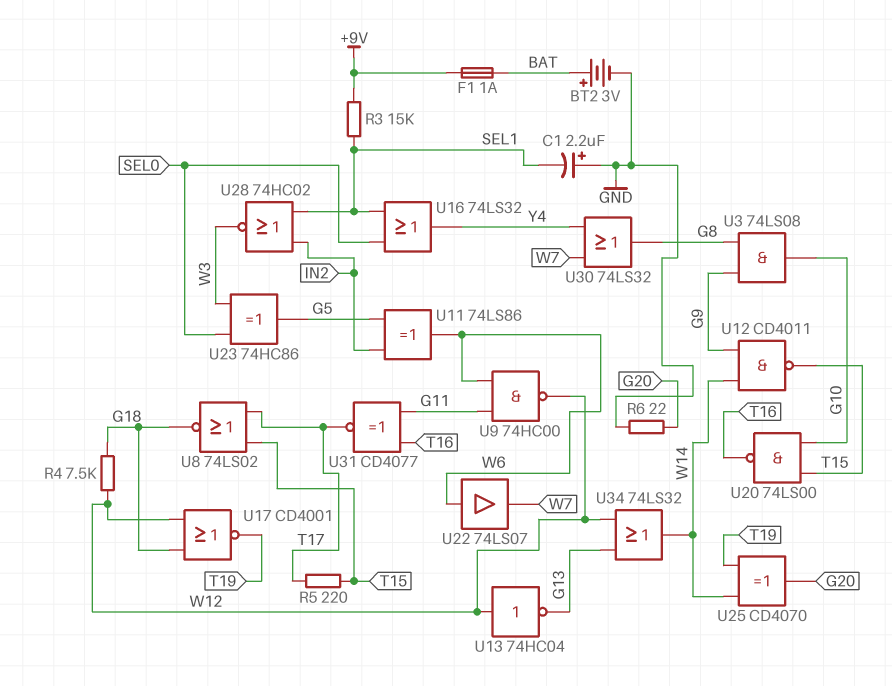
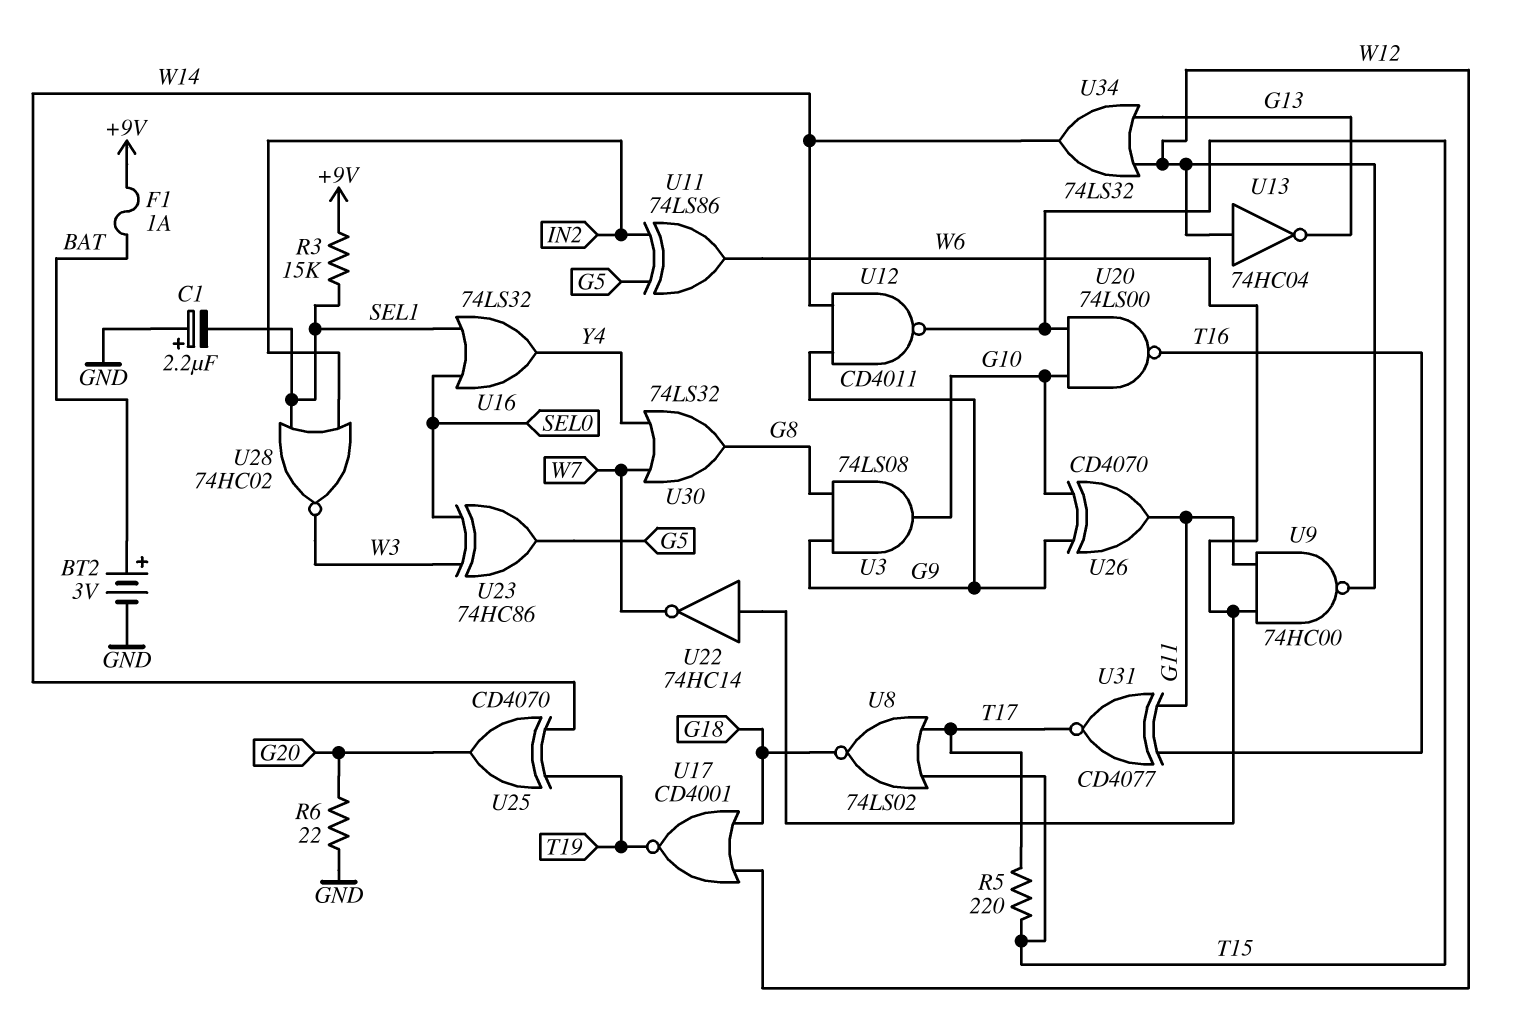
R4: 7.5k (G18, W12) -> none
U22: buffer 74LS07 (in W6, out W7) -> NOT 74HC14 (in W6, out W7)
U26: none -> XOR CD4070 (in G9, in G10, out G11)

